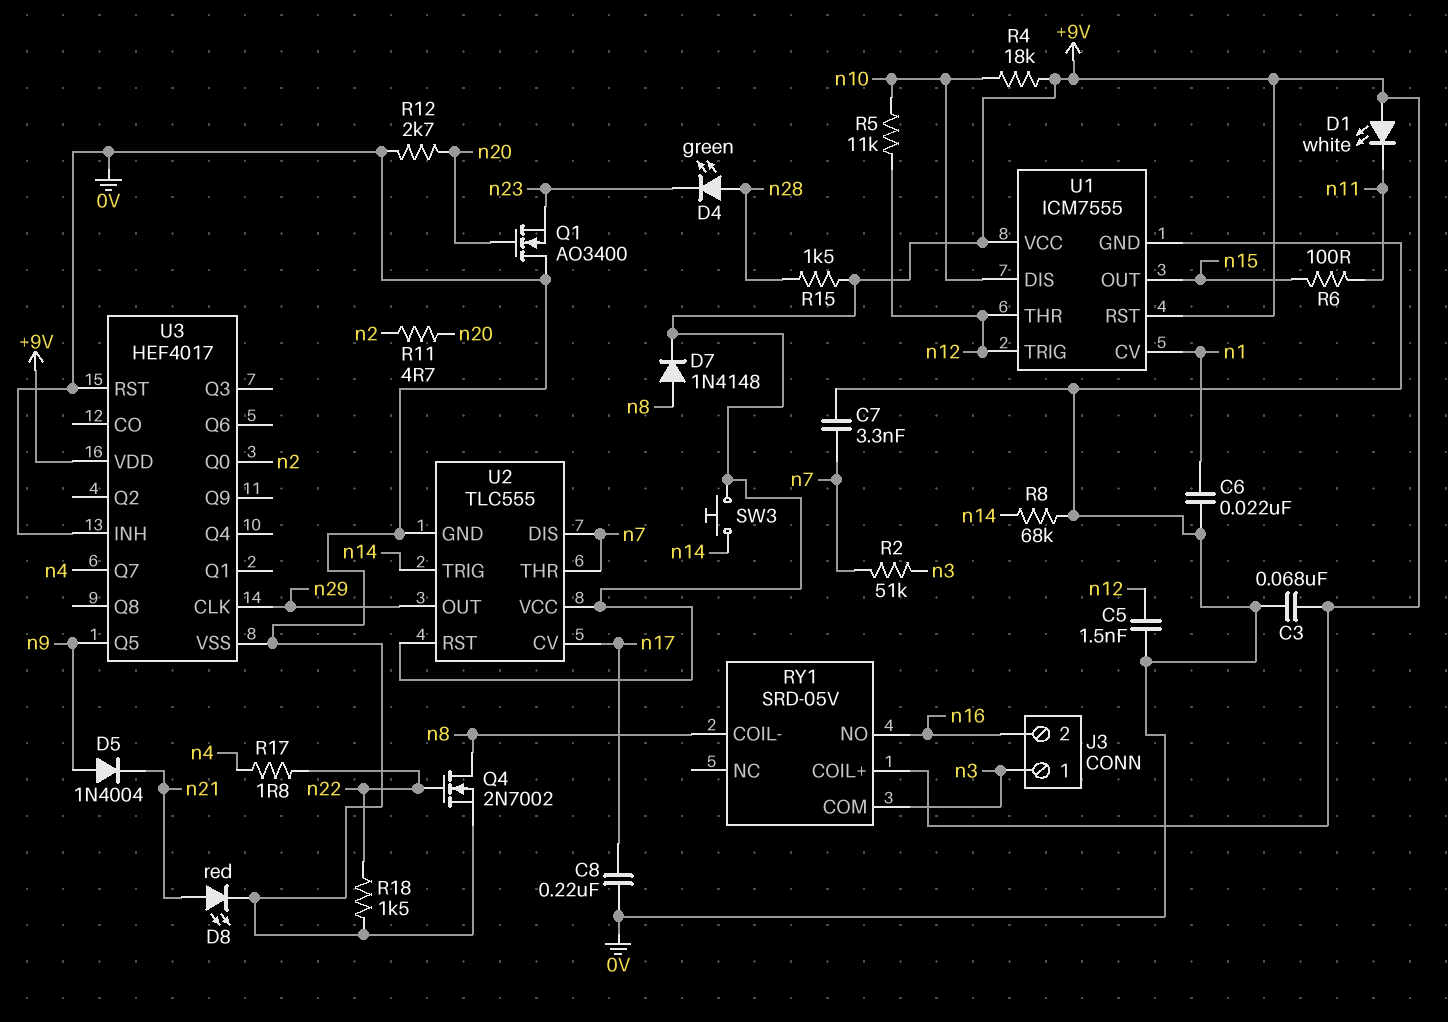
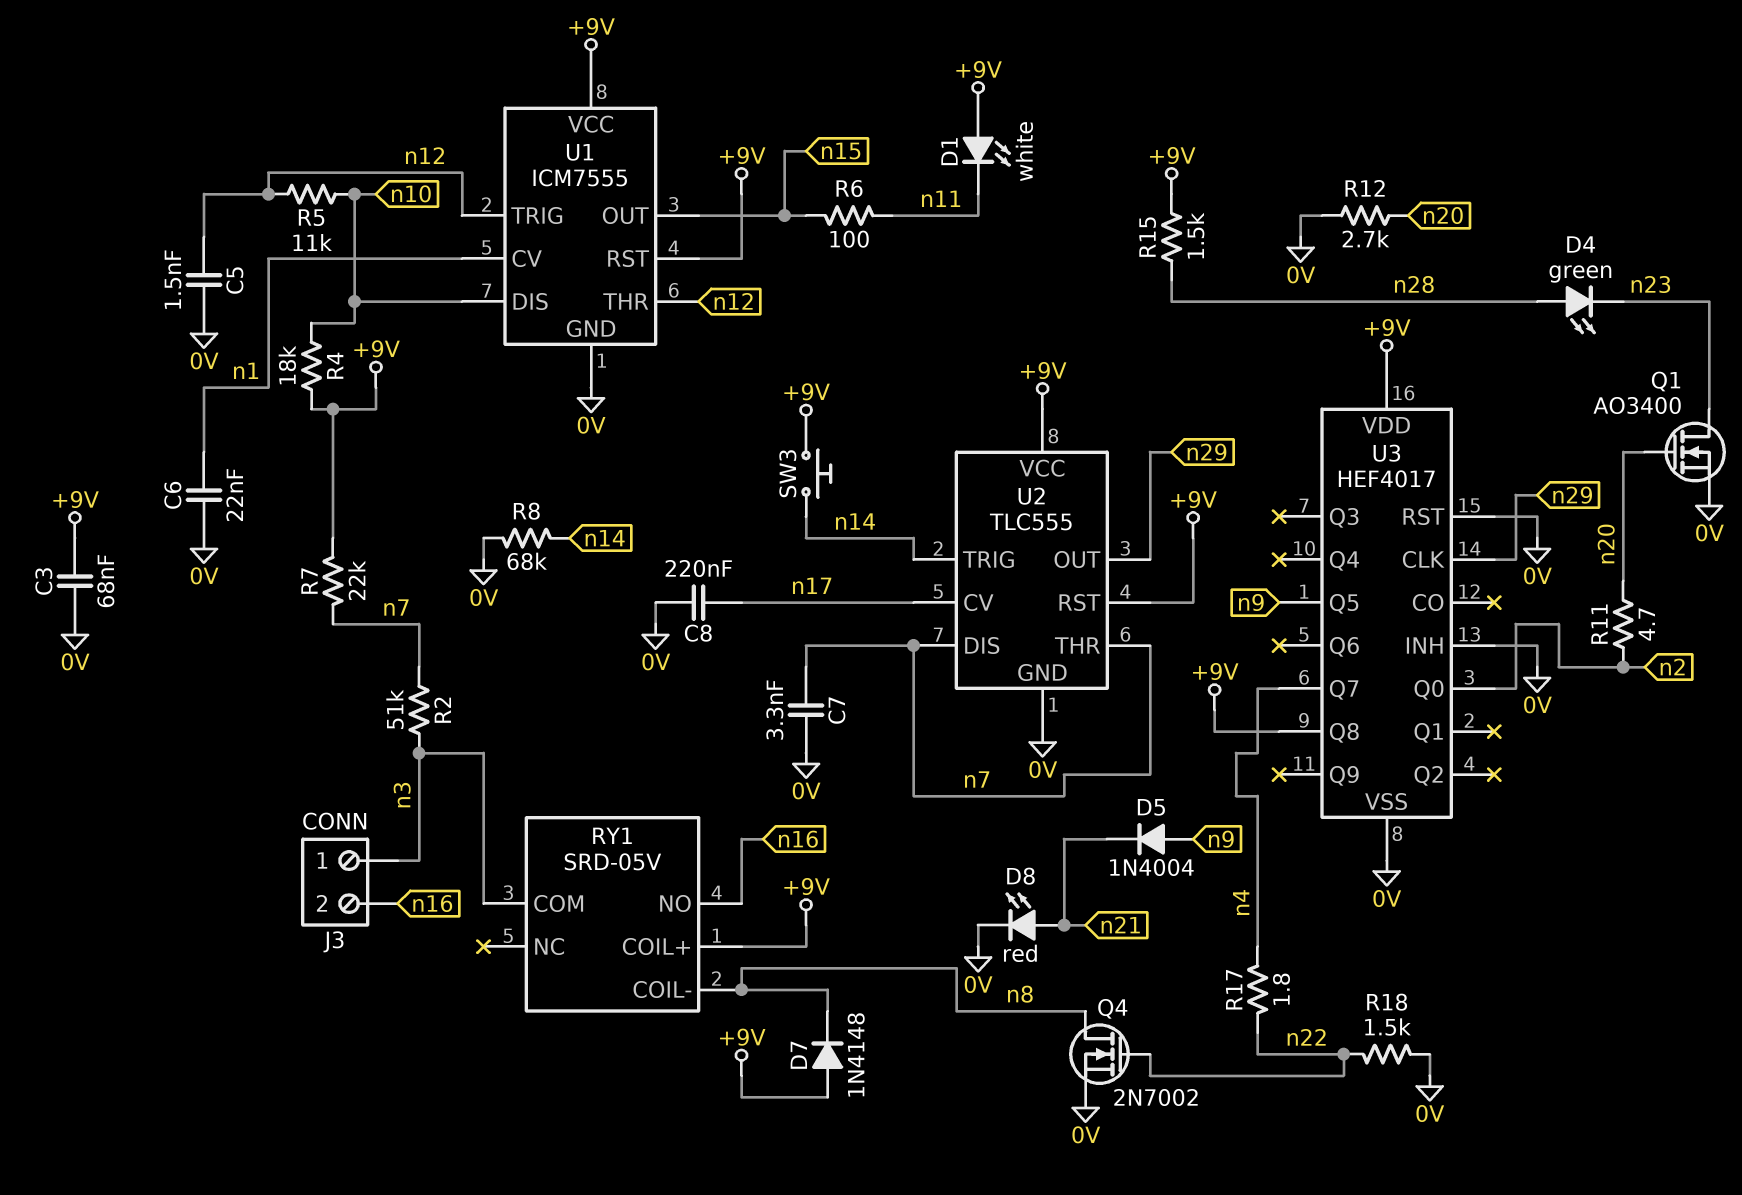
D7: diode 1N4148 (A n8, K +9V) -> diode 1N4148 (A +9V, K n8)
Q1: NMOS AO3400 (G n20, D 0V, S n23) -> NMOS AO3400 (G n20, D n23, S 0V)
R7: none -> 22k (+9V, n7)
U3 pin Q8: none -> +9V

